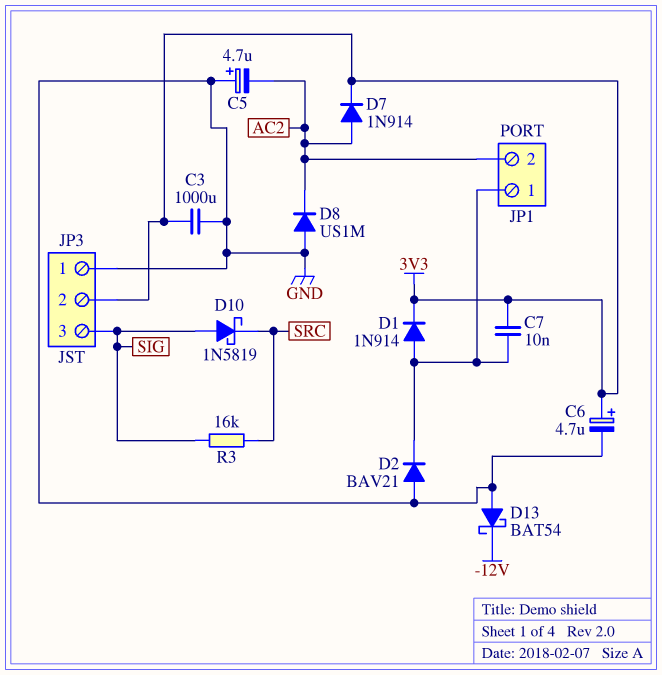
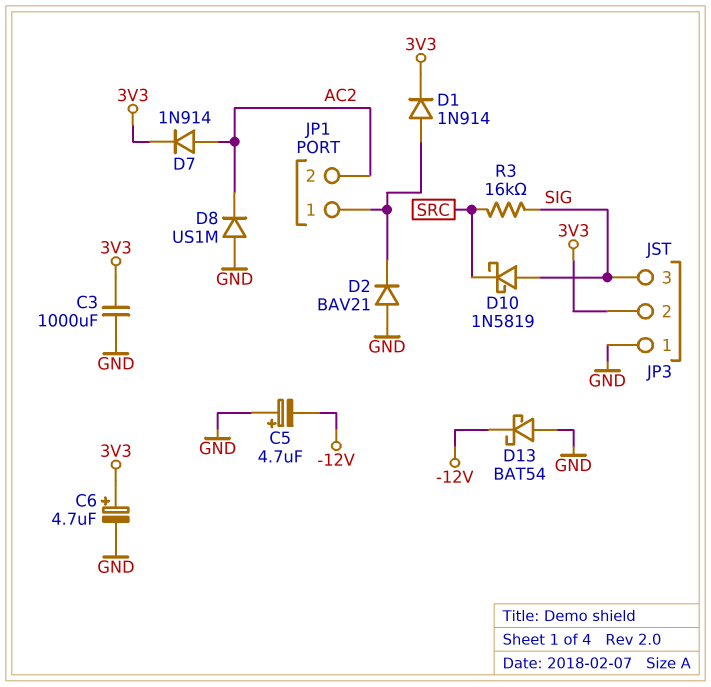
C5: 4.7uF (plus GND, minus AC2) -> 4.7uF (plus GND, minus -12V)
C7: 10nF (3V3, JP1/1) -> none

